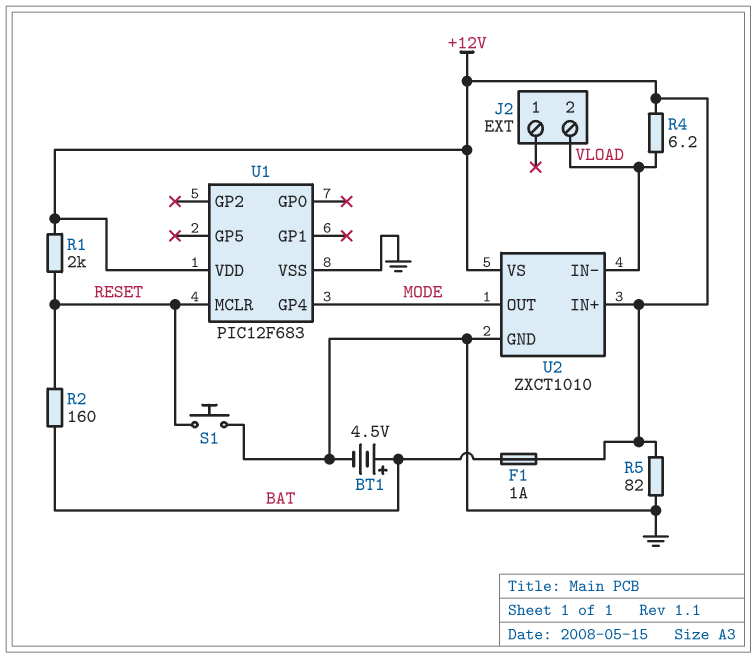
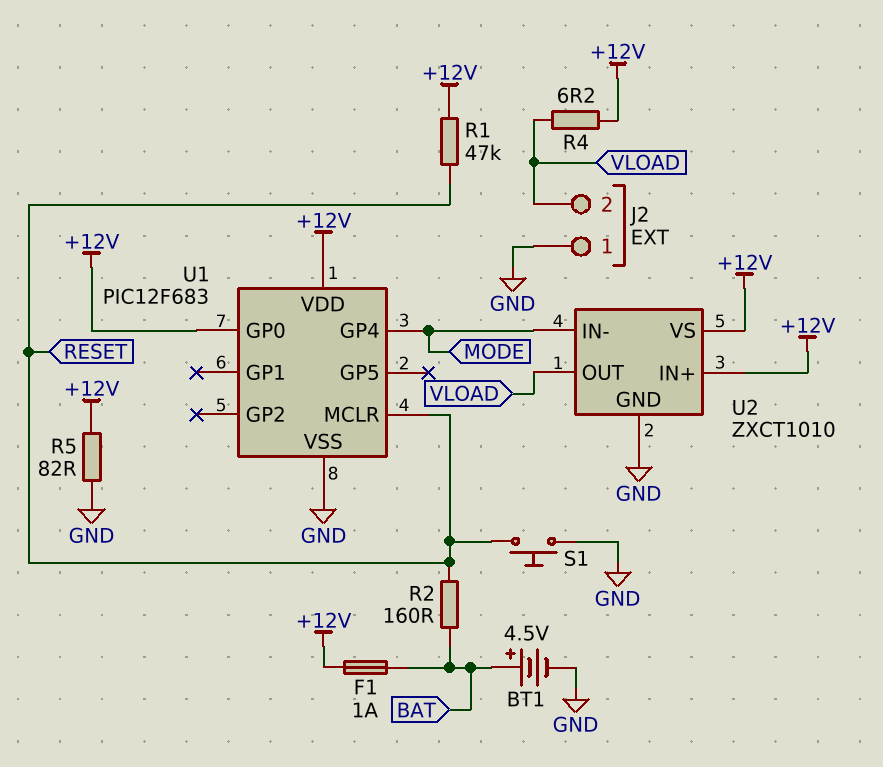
J2 pin 1: none -> GND
R1: 2k (+12V, RESET) -> 47k (+12V, RESET)
U1 pin GP0: none -> +12V
U2 pin IN-: VLOAD -> MODE
U2 pin OUT: MODE -> VLOAD

